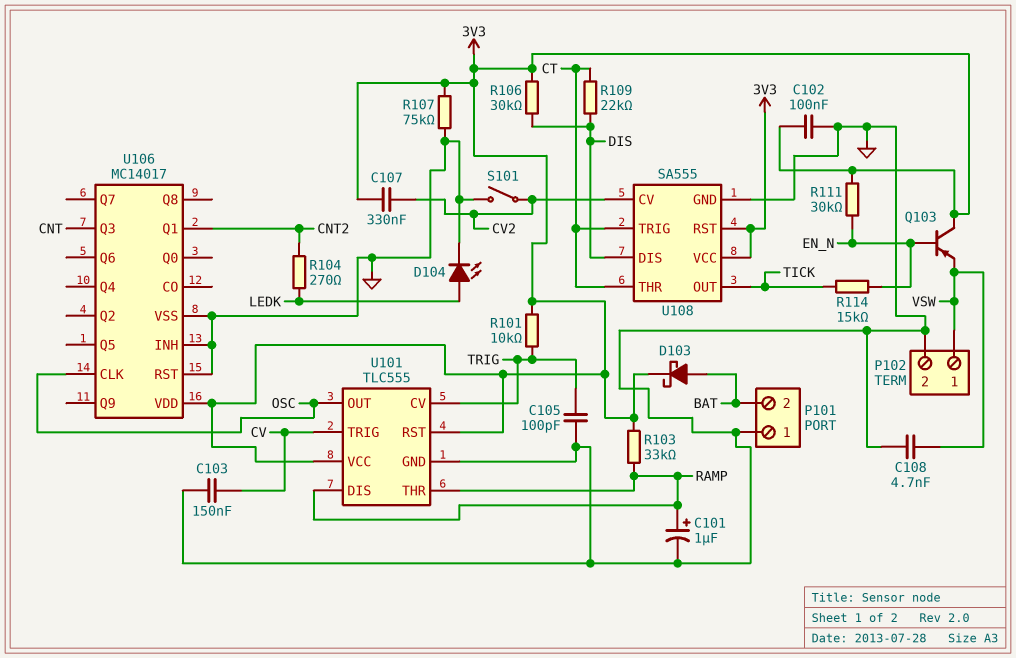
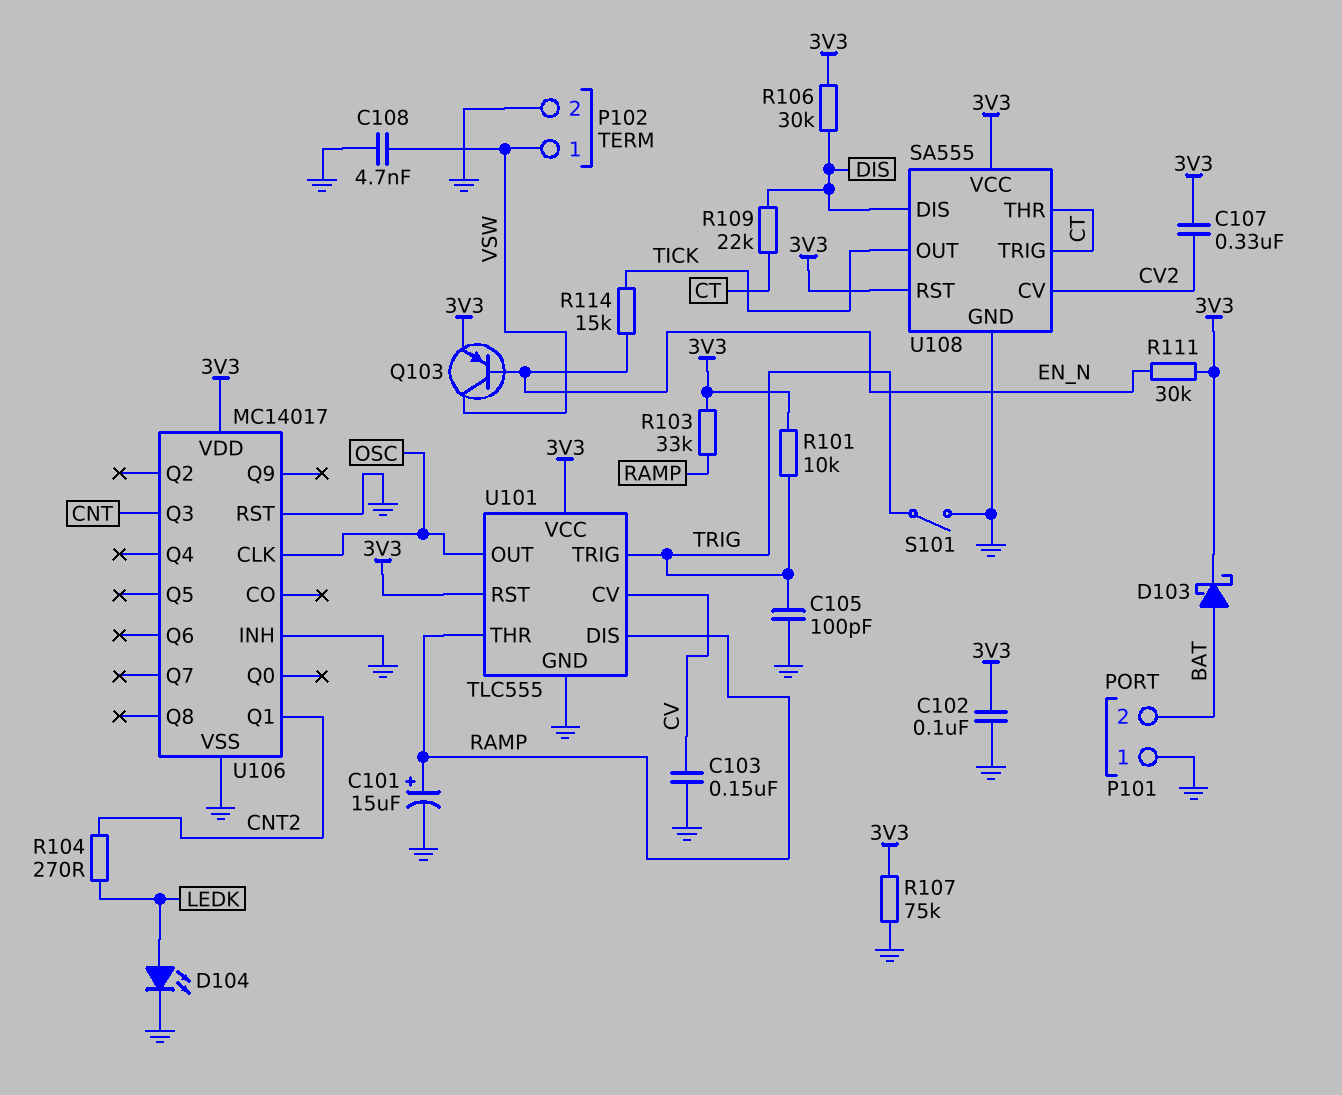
C101: 1uF (plus RAMP, minus GND) -> 15uF (plus RAMP, minus GND)
Q103: PNP (B EN_N, C 3V3, E VSW) -> PNP (B EN_N, C VSW, E 3V3)
S101: switch (CV2, GND) -> switch (GND, TRIG)
U101 pin CV: TRIG -> CV
U101 pin TRIG: CV -> TRIG

